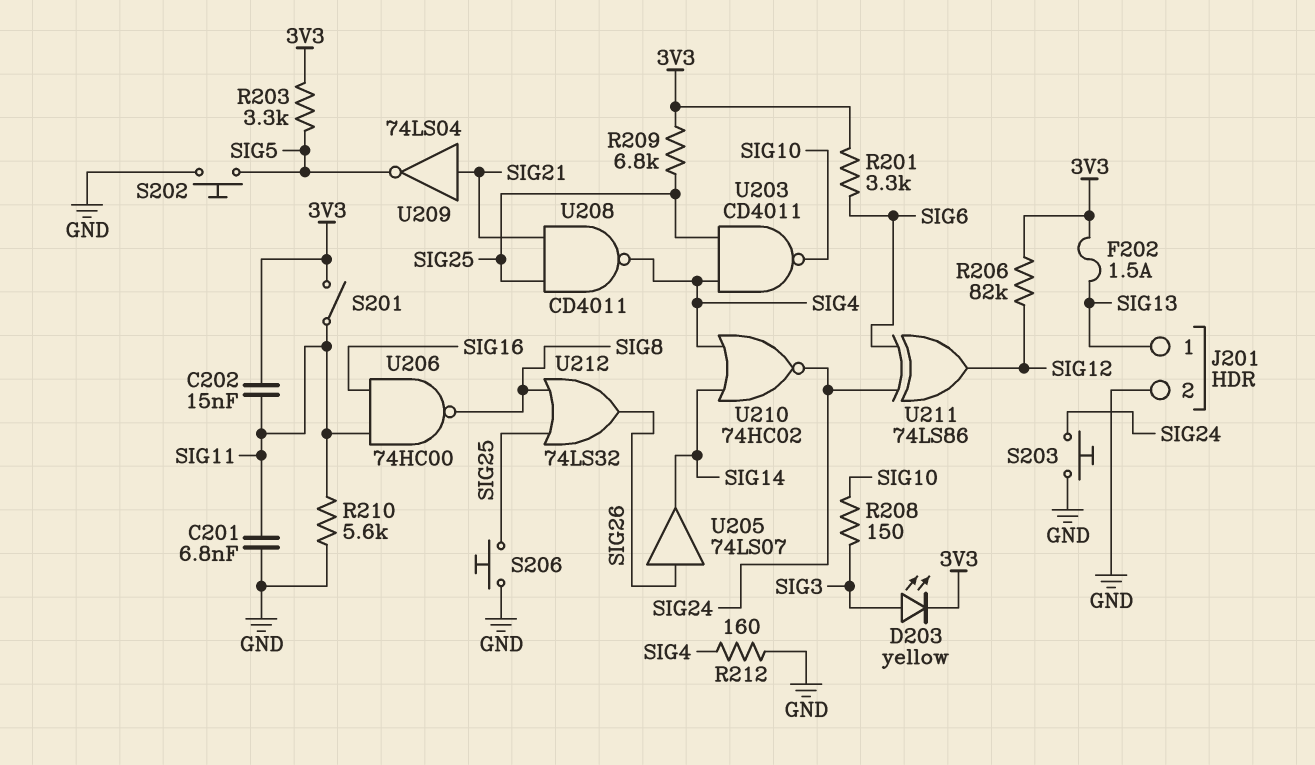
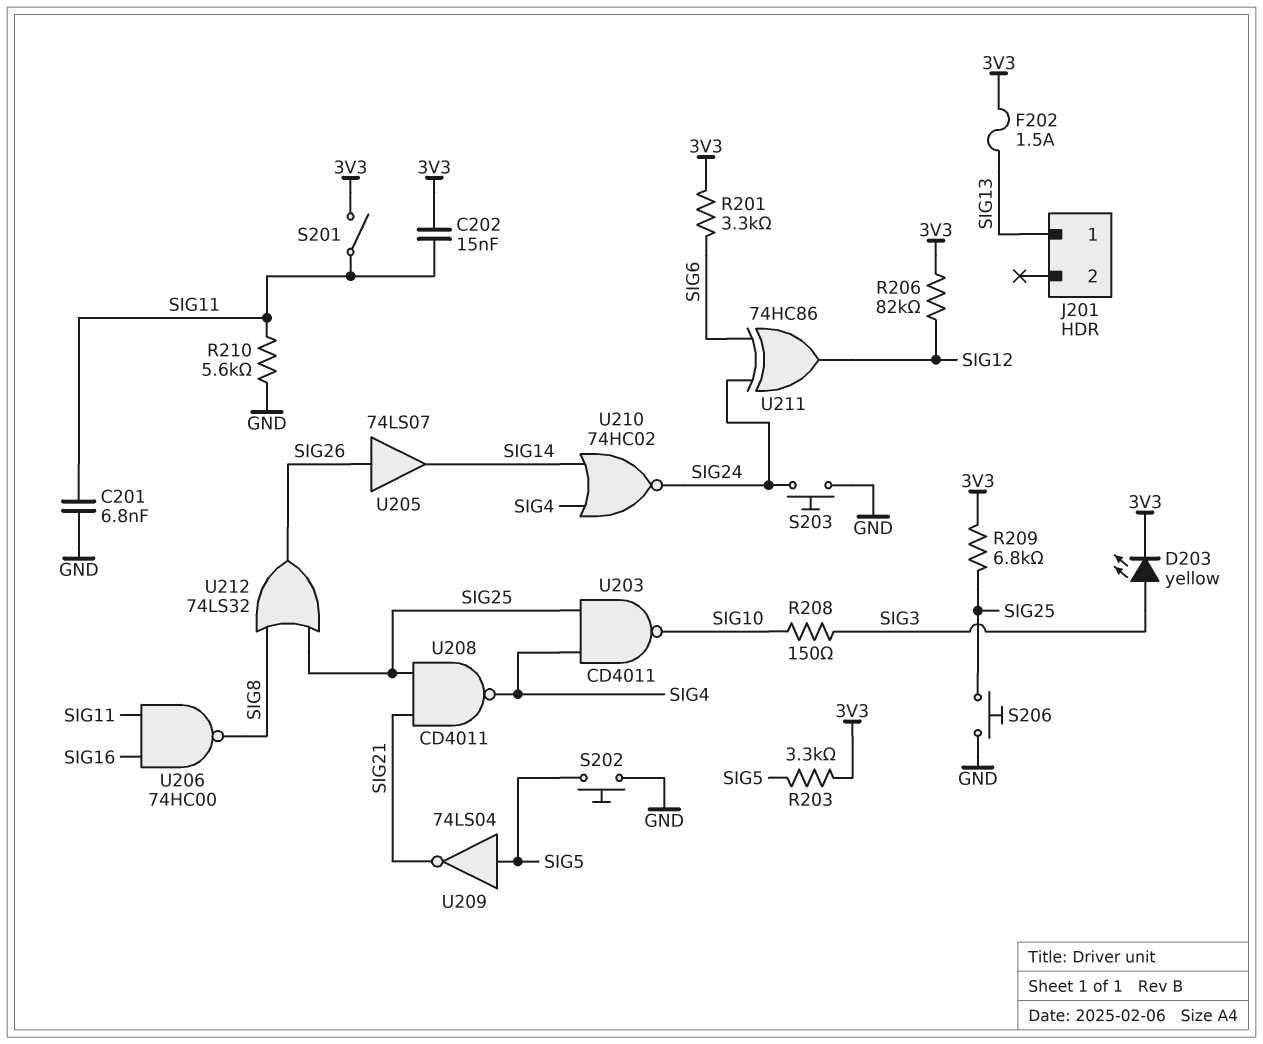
J201 pin 2: GND -> none
R212: 160 (GND, SIG4) -> none
U209: NOT 74LS04 (in SIG21, out SIG5) -> NOT 74LS04 (in SIG5, out SIG21)
U211: XOR 74LS86 (in SIG6, in SIG24, out SIG12) -> XOR 74HC86 (in SIG6, in SIG24, out SIG12)

